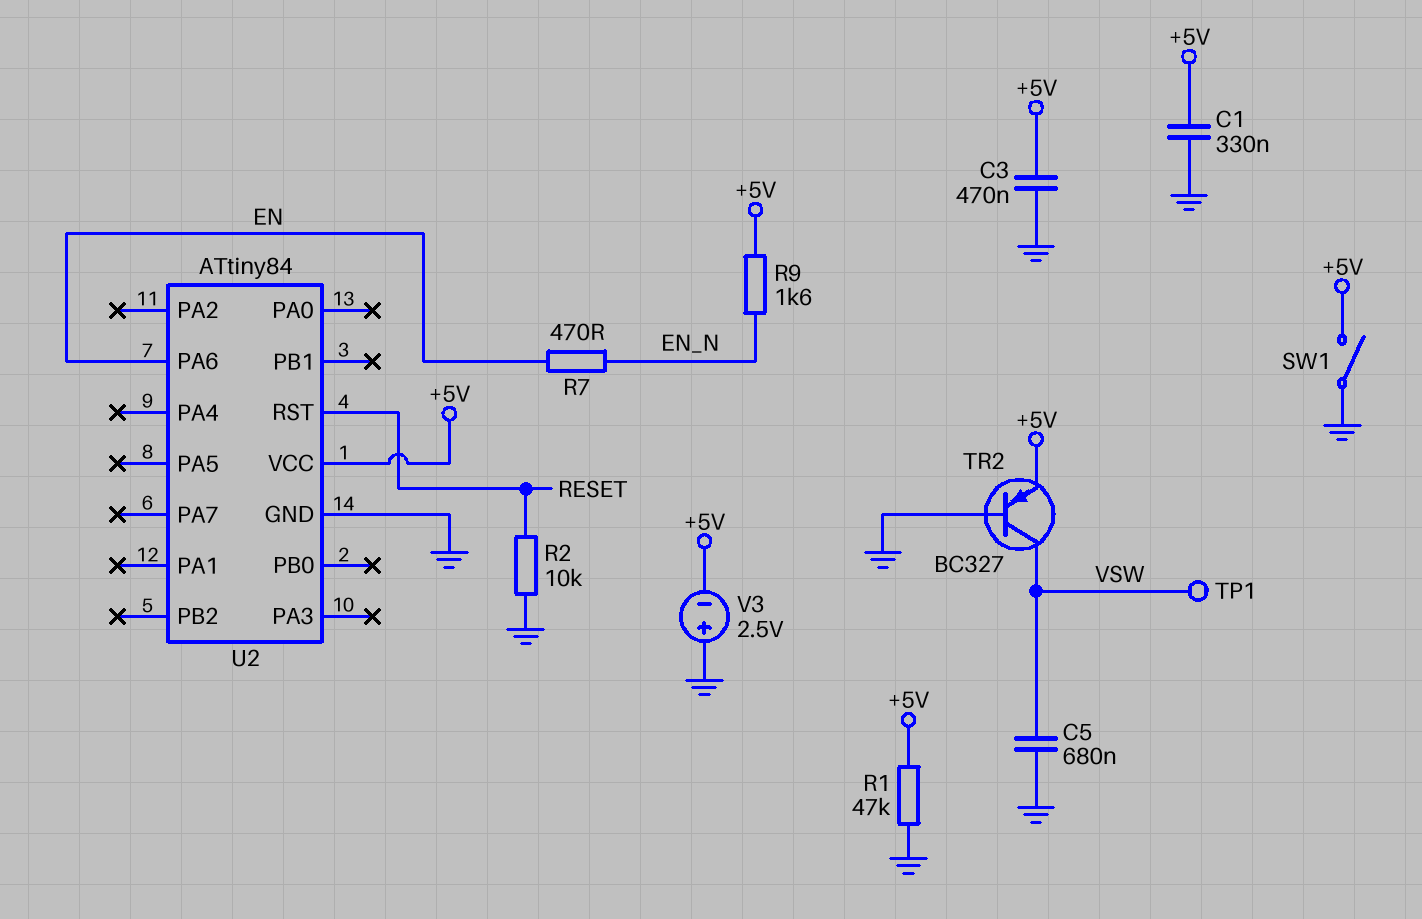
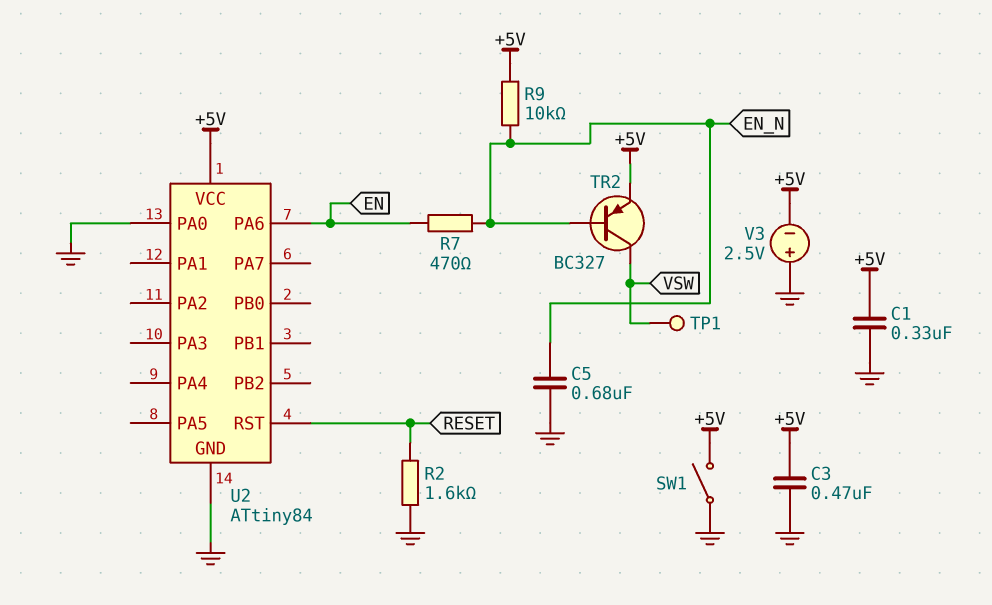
C5: 680nF (GND, VSW) -> 680nF (EN_N, GND)
R1: 47k (+5V, GND) -> none
R2: 10k (GND, RESET) -> 1.6k (GND, RESET)
R9: 1.6k (+5V, EN_N) -> 10k (+5V, EN_N)
TR2: PNP BC327 (B GND, C VSW, E +5V) -> PNP BC327 (B EN_N, C VSW, E +5V)
U2 pin PA0: none -> GND

